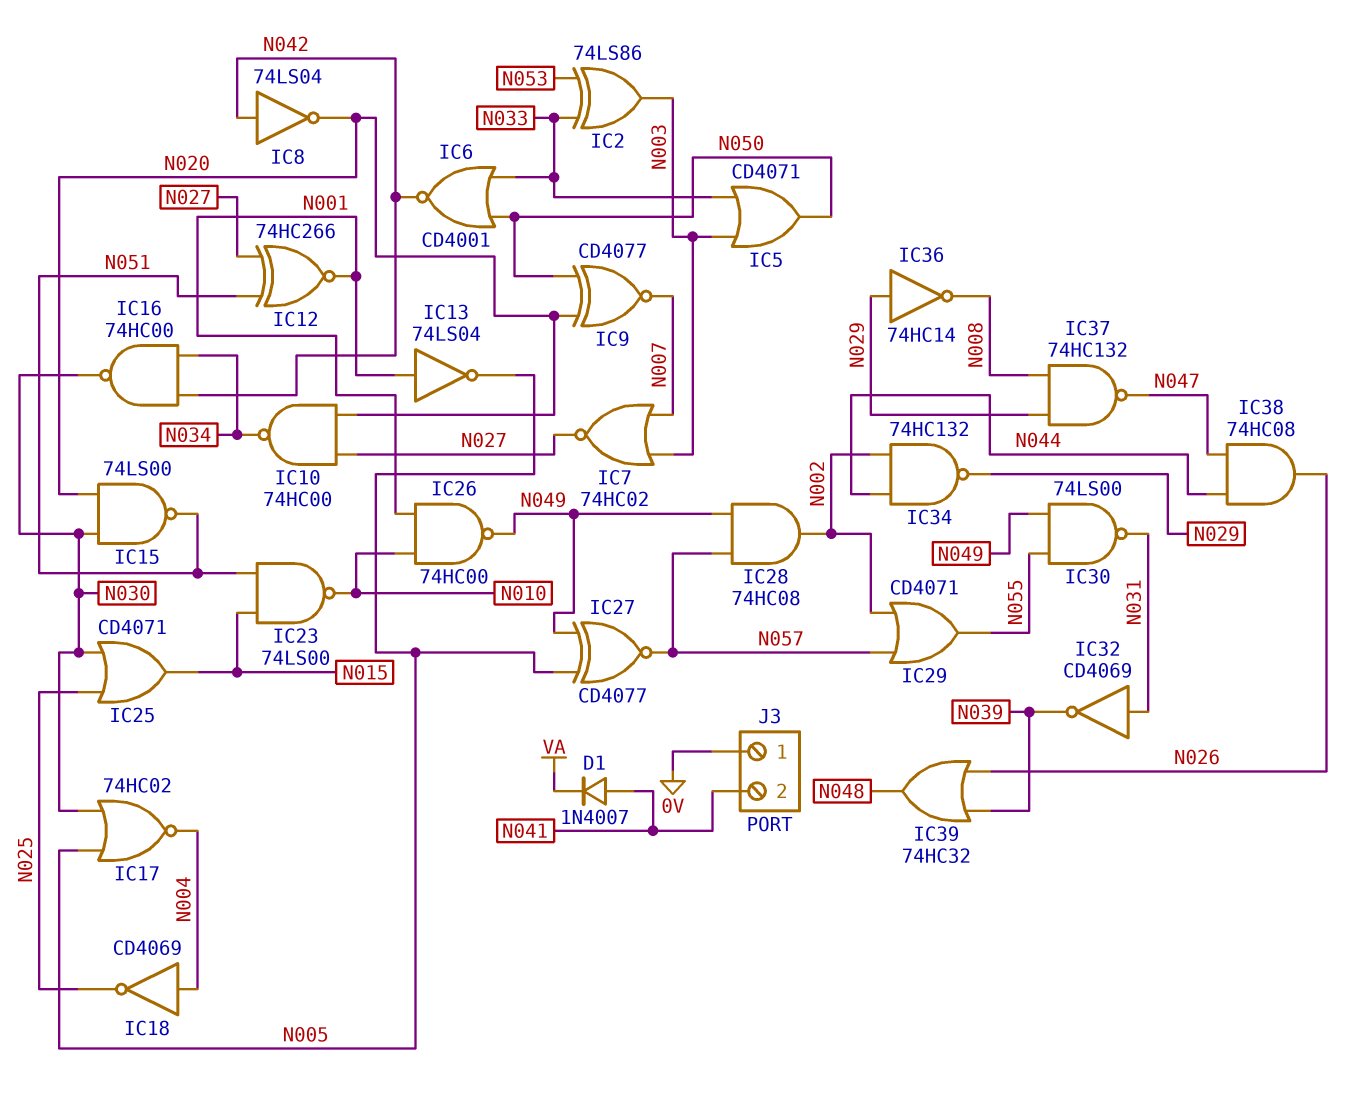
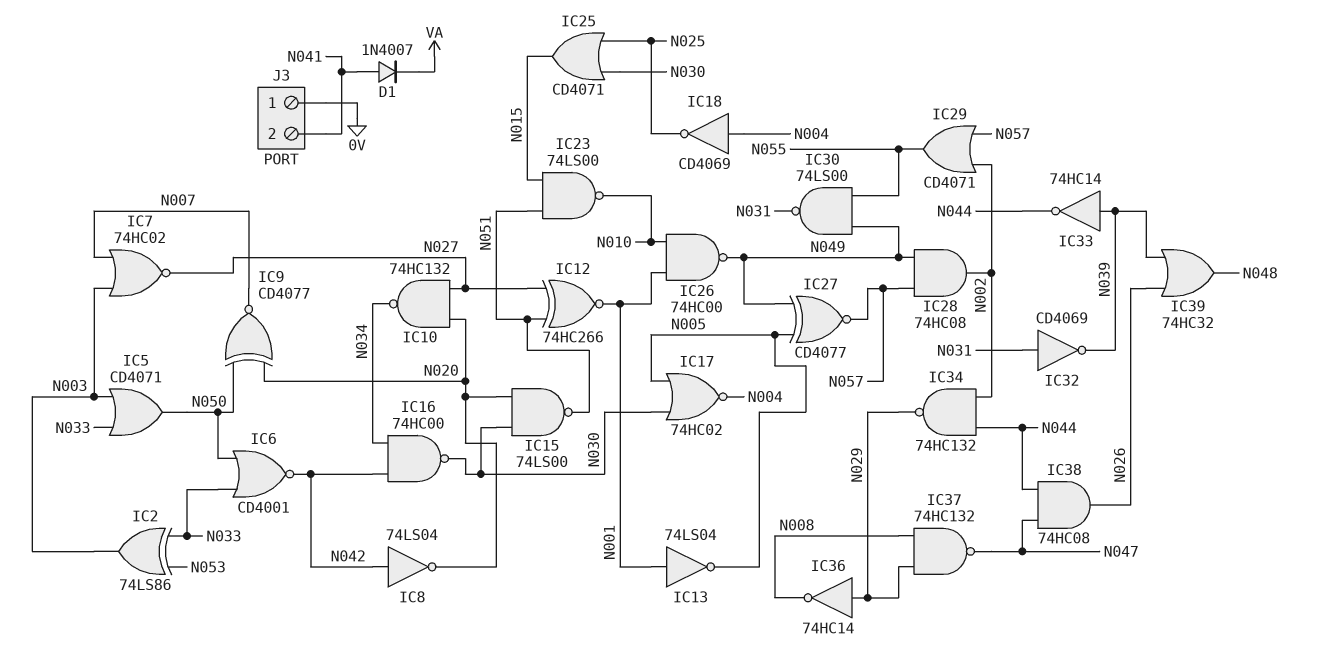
IC10: NAND 74HC00 (in N020, in N027, out N034) -> NAND 74HC132 (in N020, in N027, out N034)
IC33: none -> NOT 74HC14 (in N039, out N044)

